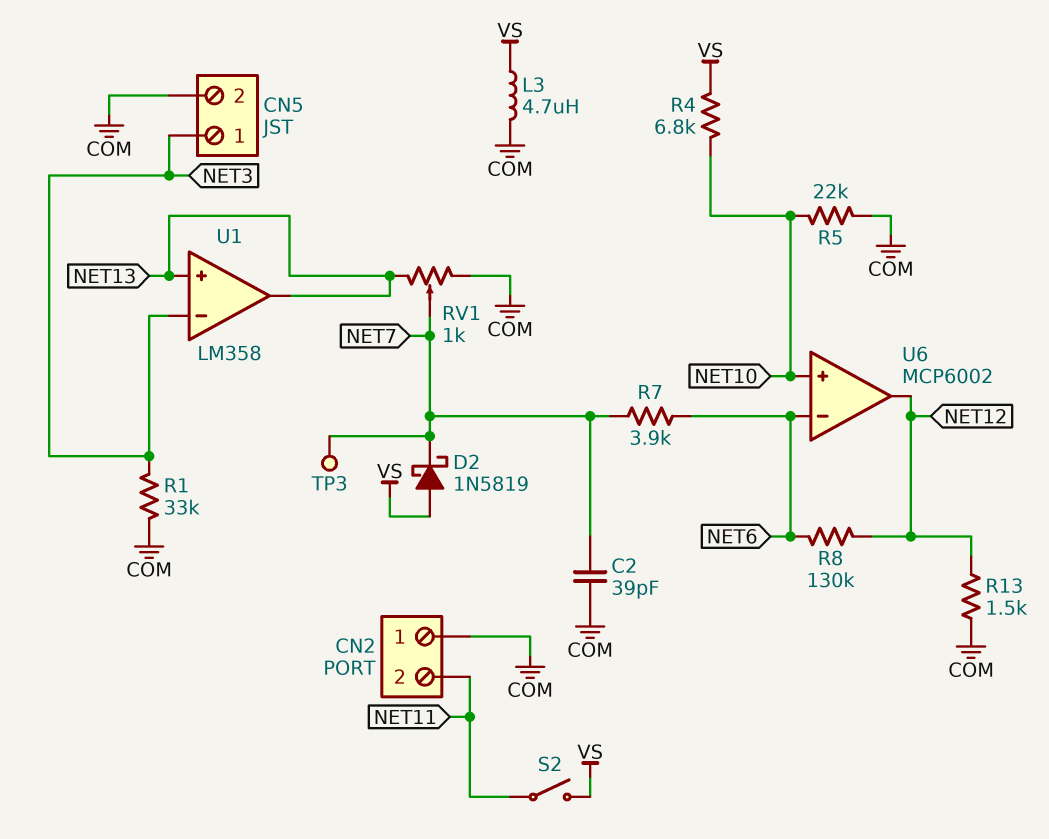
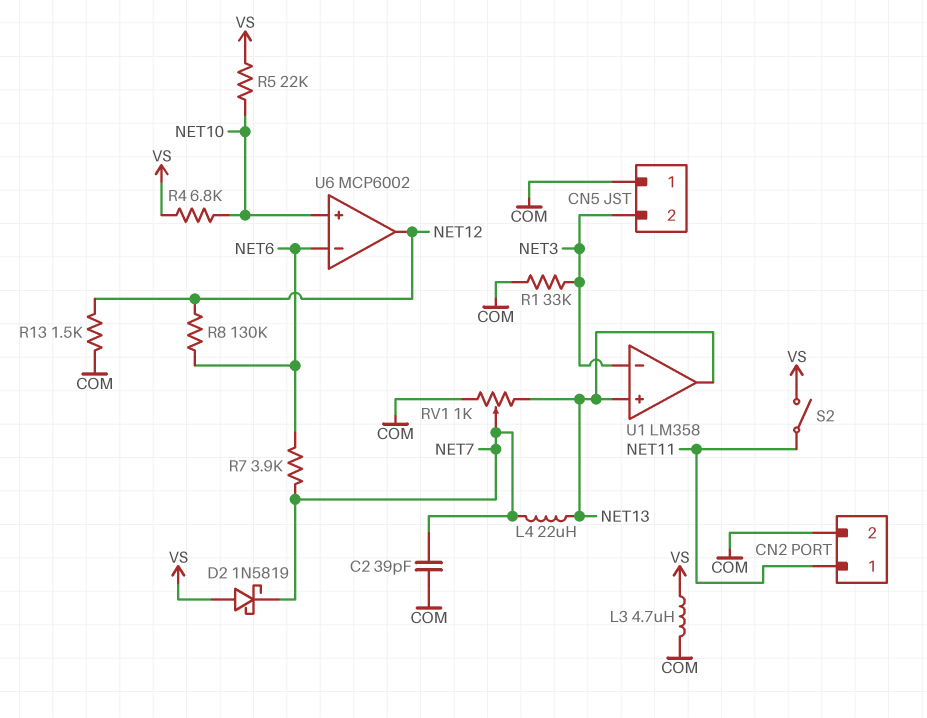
CN2 pin 1: COM -> NET11
CN2 pin 2: NET11 -> COM
CN5 pin 1: NET3 -> COM
CN5 pin 2: COM -> NET3
L4: none -> 22uH (NET7, NET13)
R5: 22k (COM, NET10) -> 22k (NET10, VS)
TP3: test point (NET7) -> none

